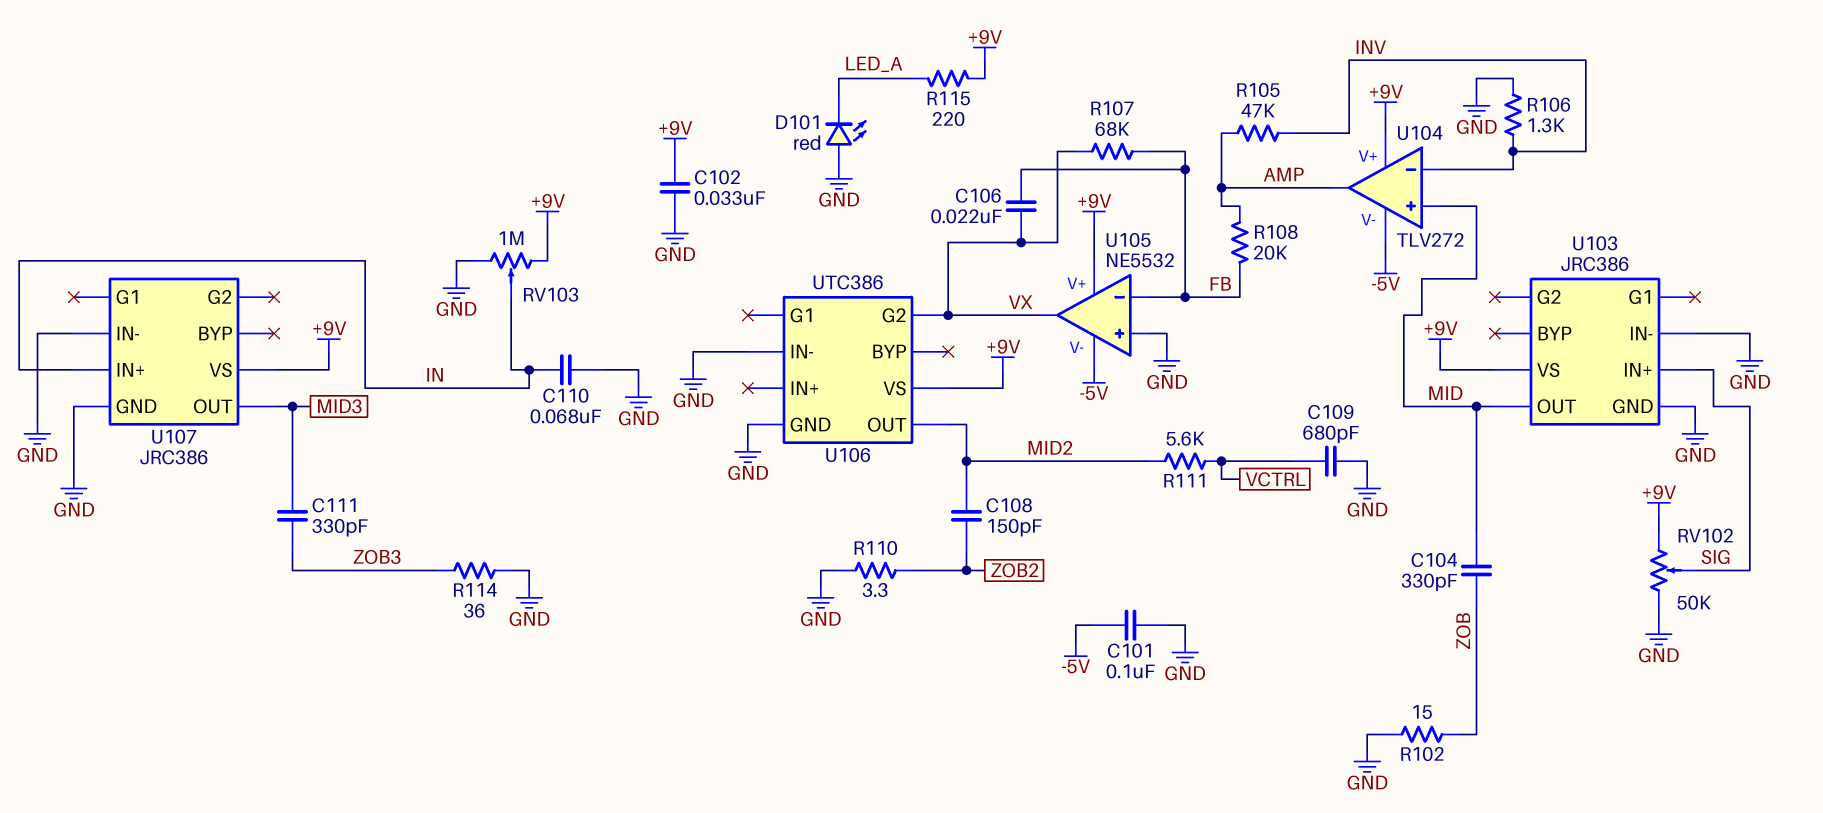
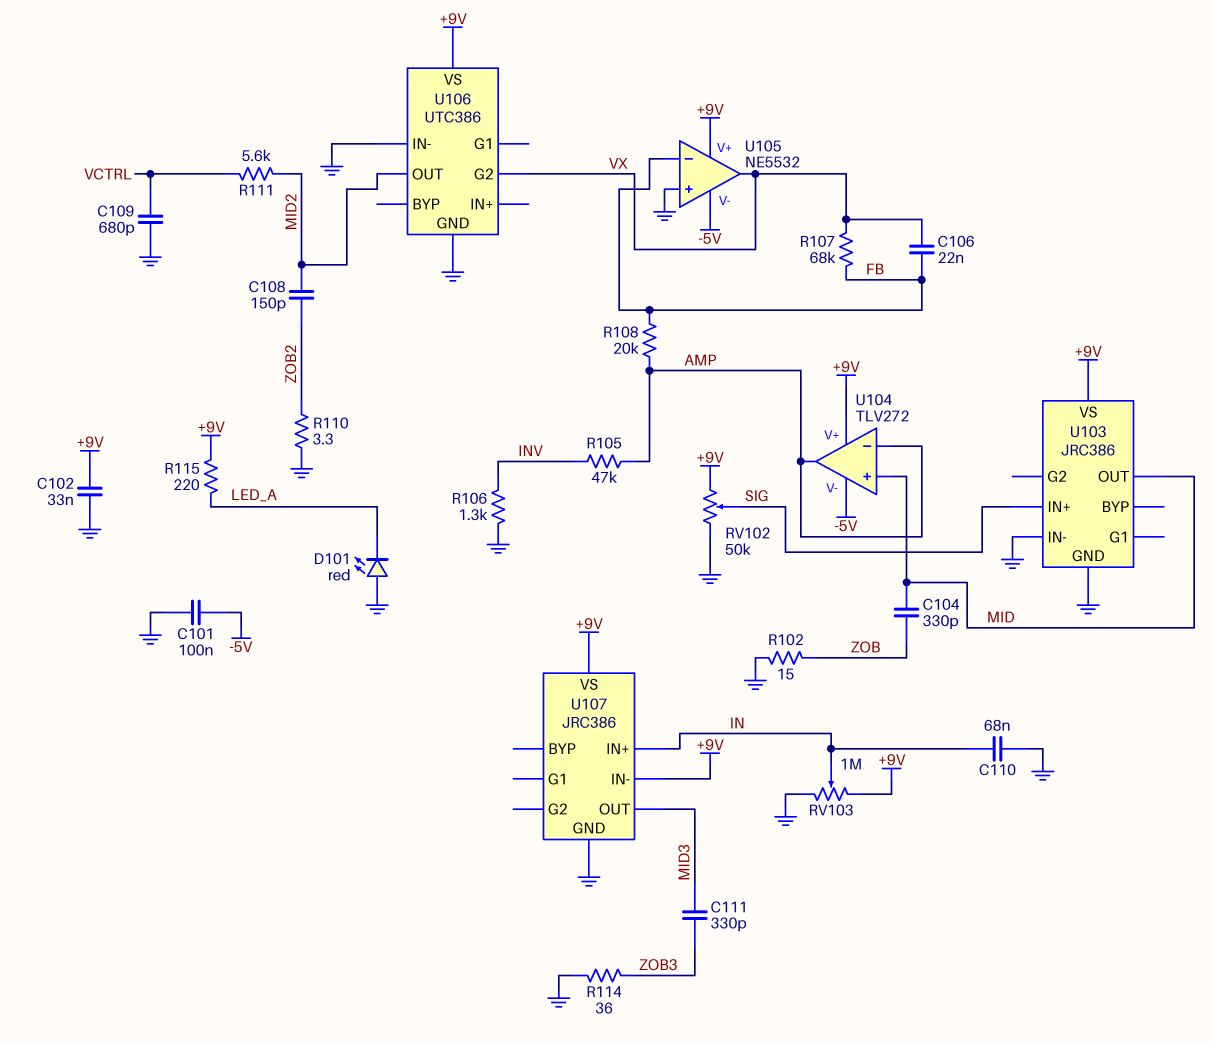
U104 pin in-: INV -> AMP
U107 pin IN-: GND -> +9V

